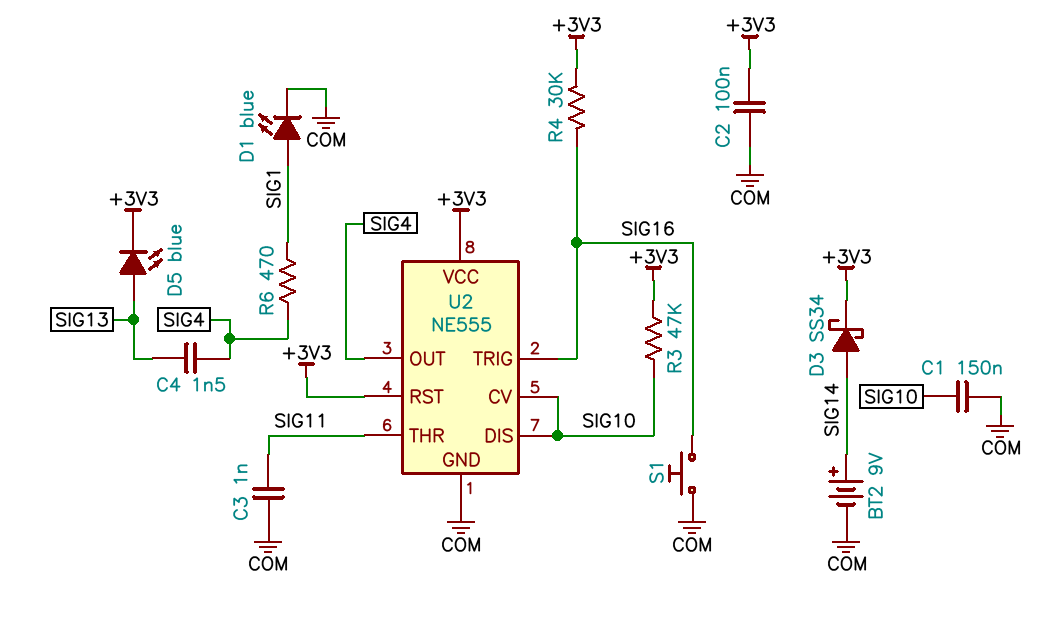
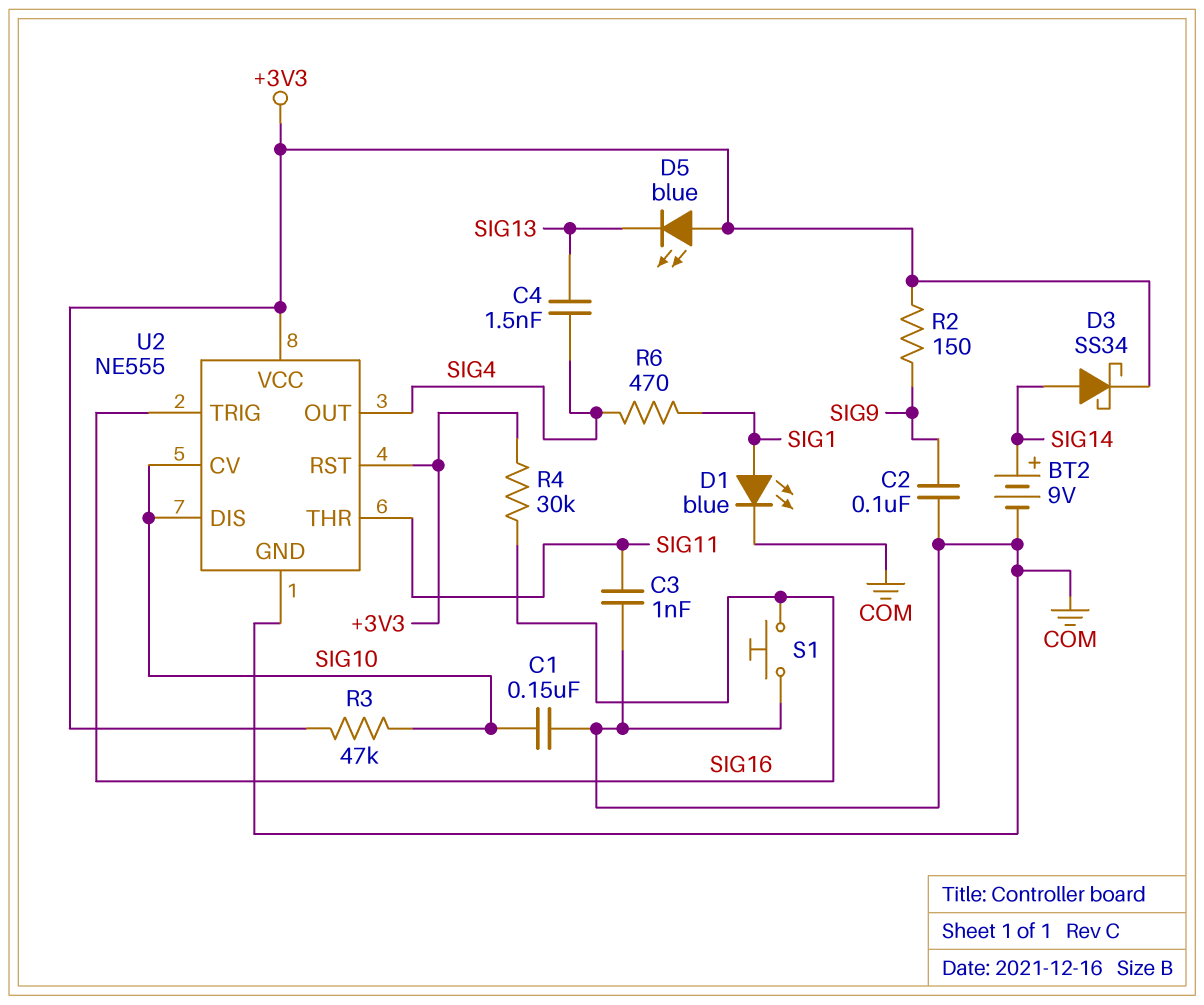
C2: 100nF (+3V3, COM) -> 100nF (COM, SIG9)
D5: LED blue (A SIG13, K +3V3) -> LED blue (A +3V3, K SIG13)
R2: none -> 150 (+3V3, SIG9)

